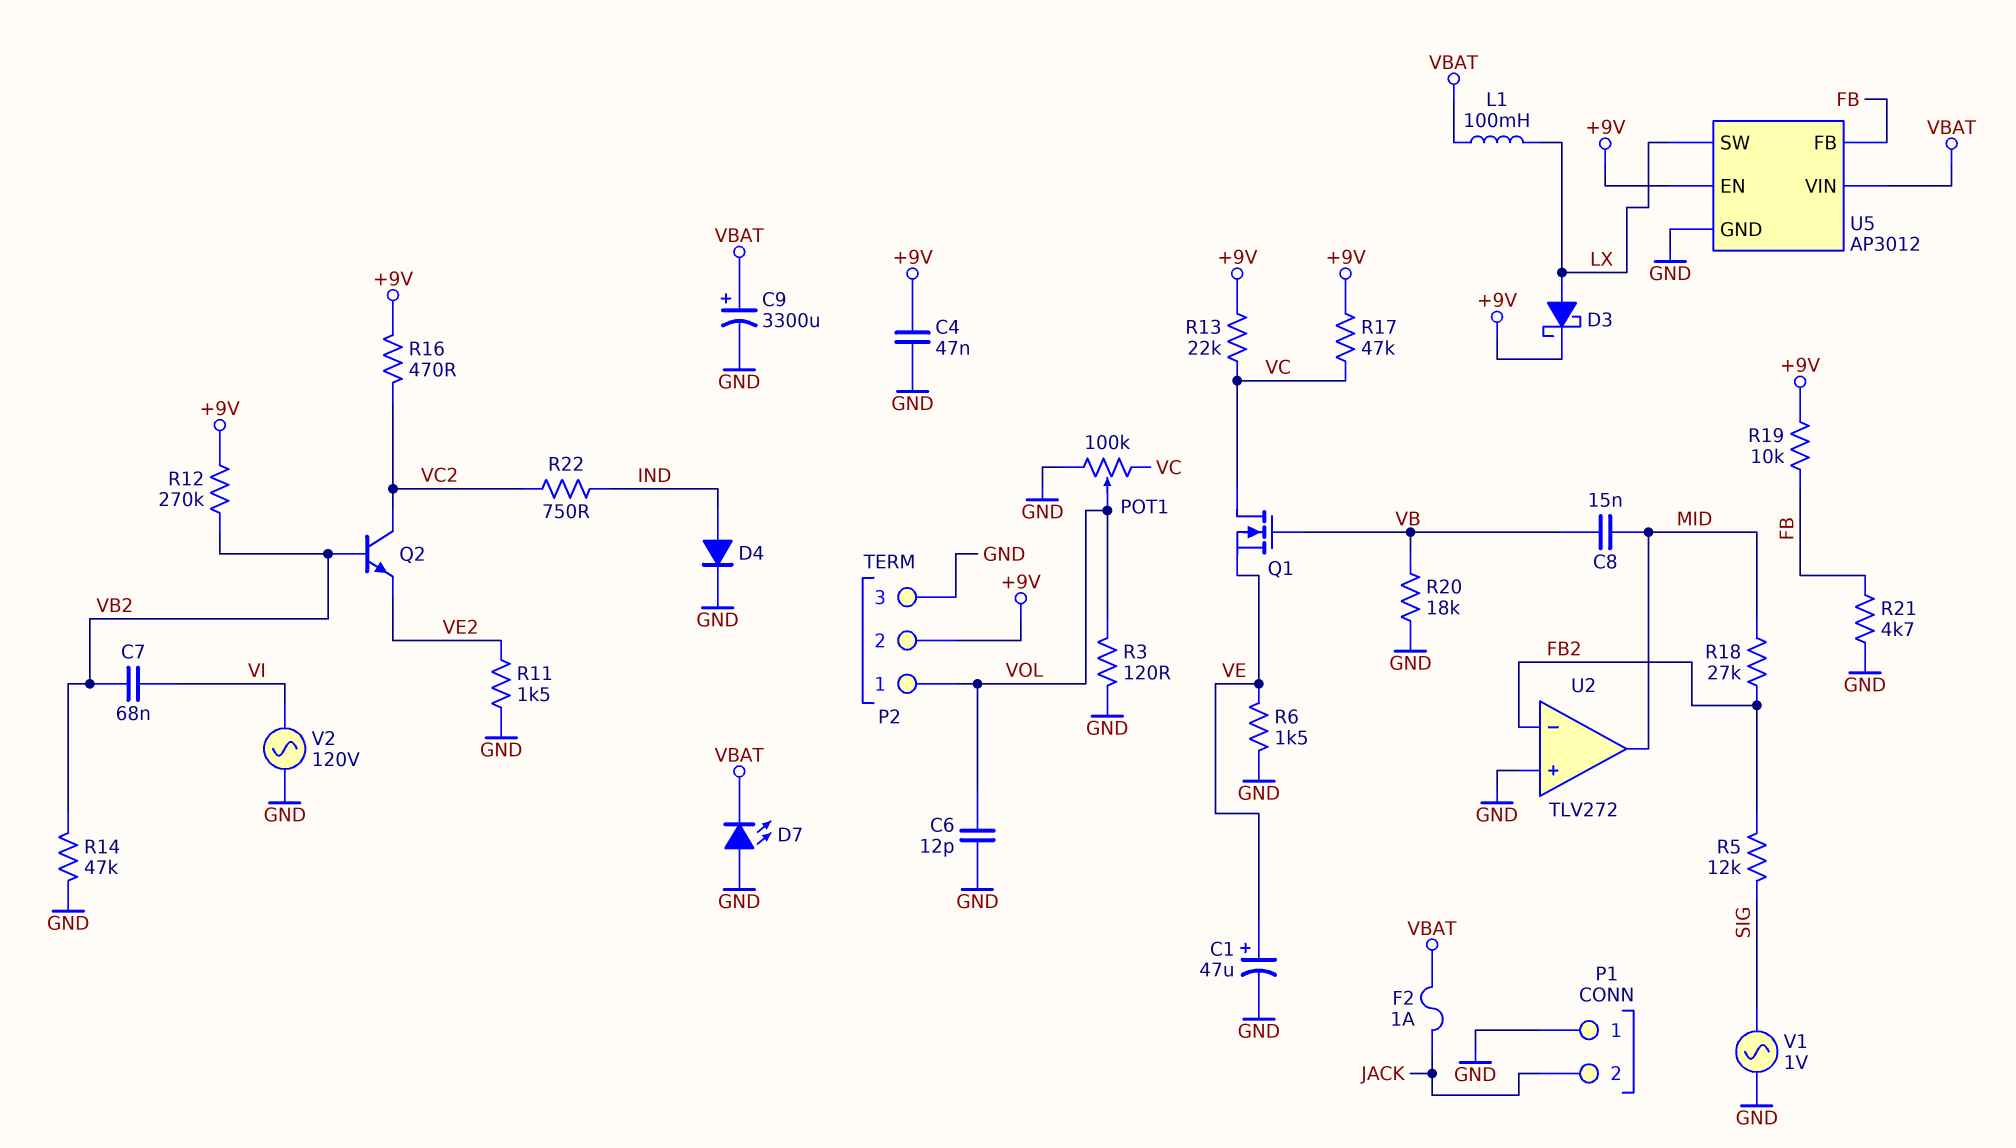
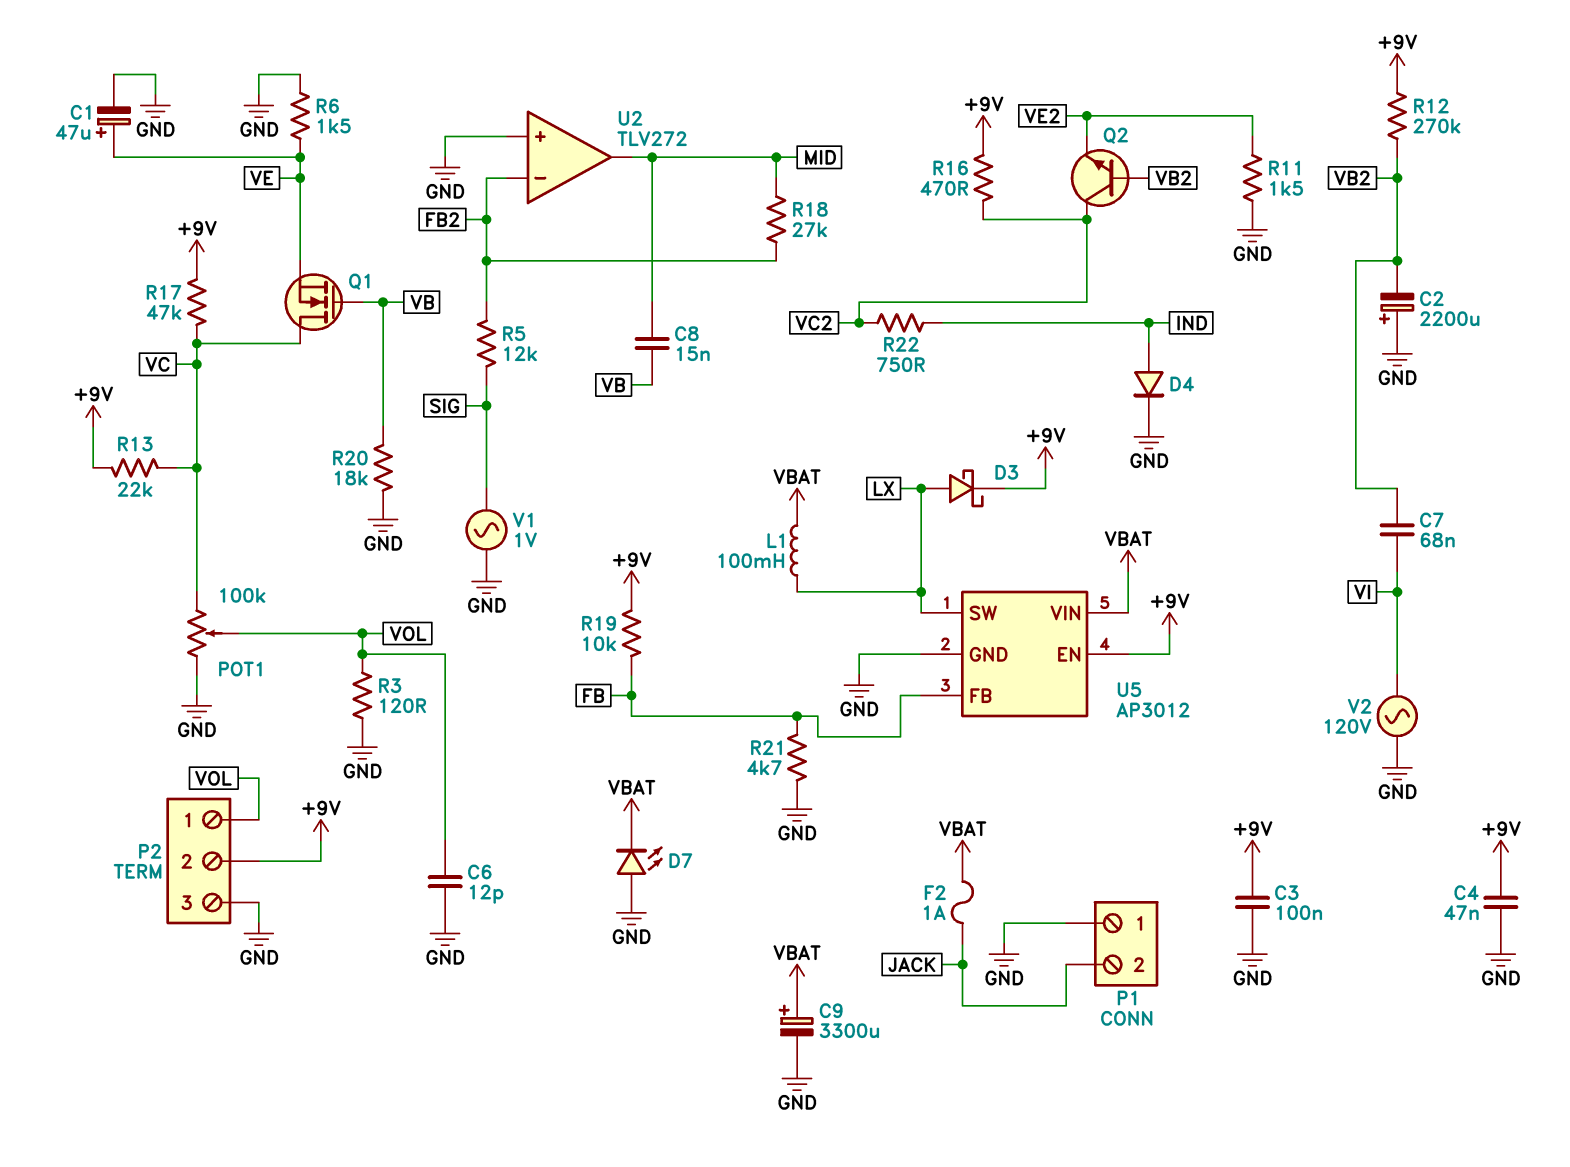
C2: none -> 2200uF (plus GND, minus VB2)
C3: none -> 100nF (+9V, GND)
R14: 47k (GND, VB2) -> none

